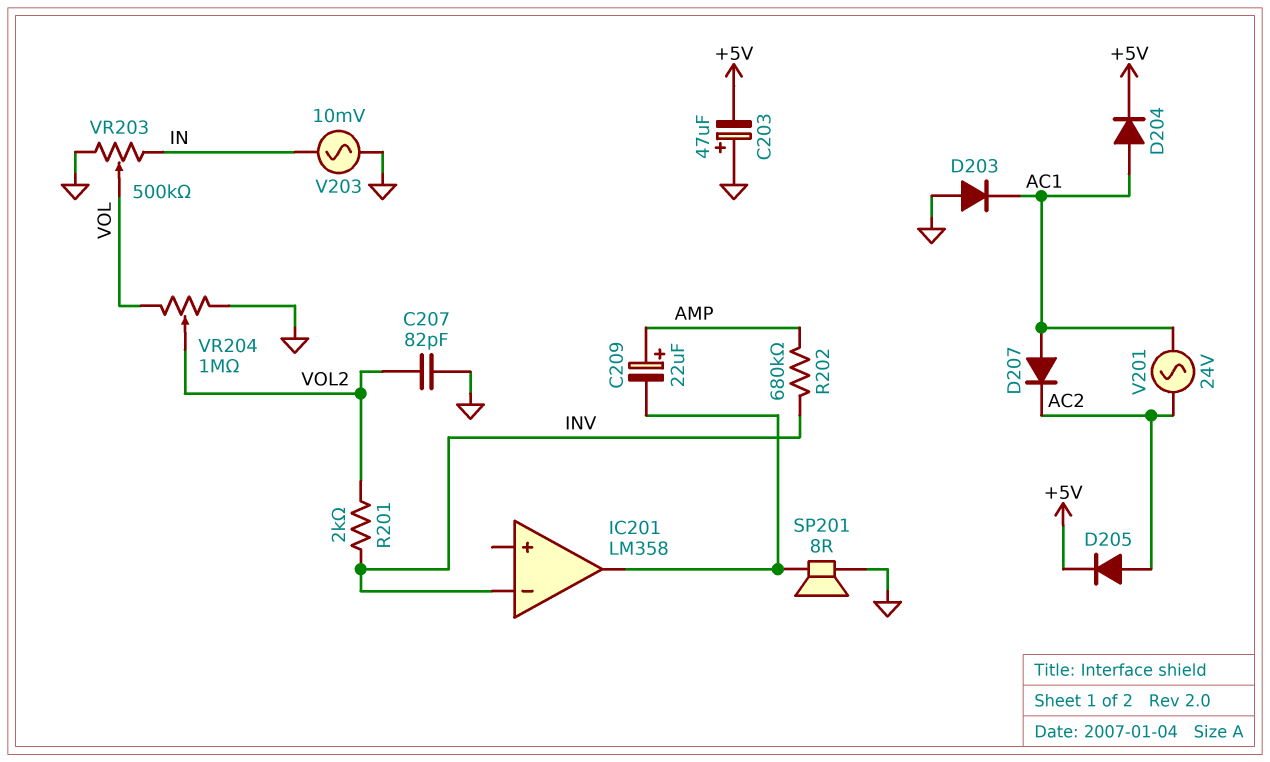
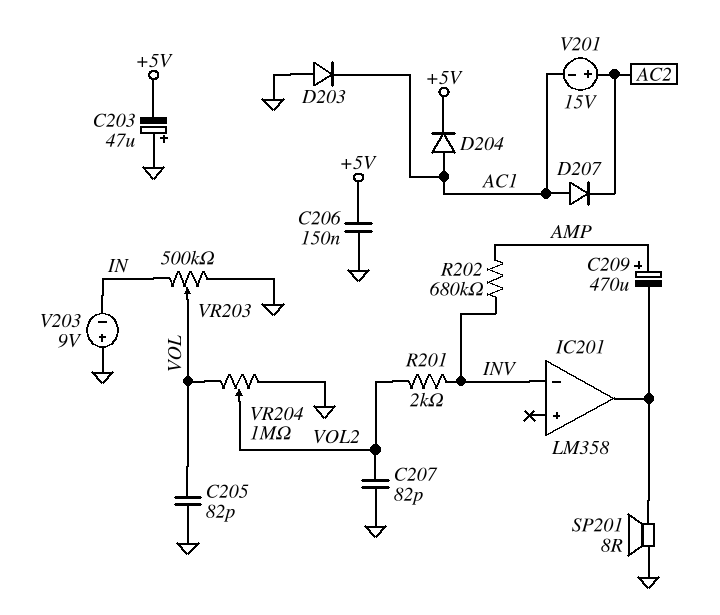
C205: none -> 82pF (GND, VOL)
C206: none -> 150nF (+5V, GND)
C209: 22uF (plus AMP, minus IC201/out) -> 470uF (plus AMP, minus IC201/out)
D205: diode (A AC2, K +5V) -> none
V201: AC 24V (AC1, AC2) -> 15V (plus AC2, minus AC1)
V203: AC 10mV (GND, IN) -> 9V (plus GND, minus IN)

